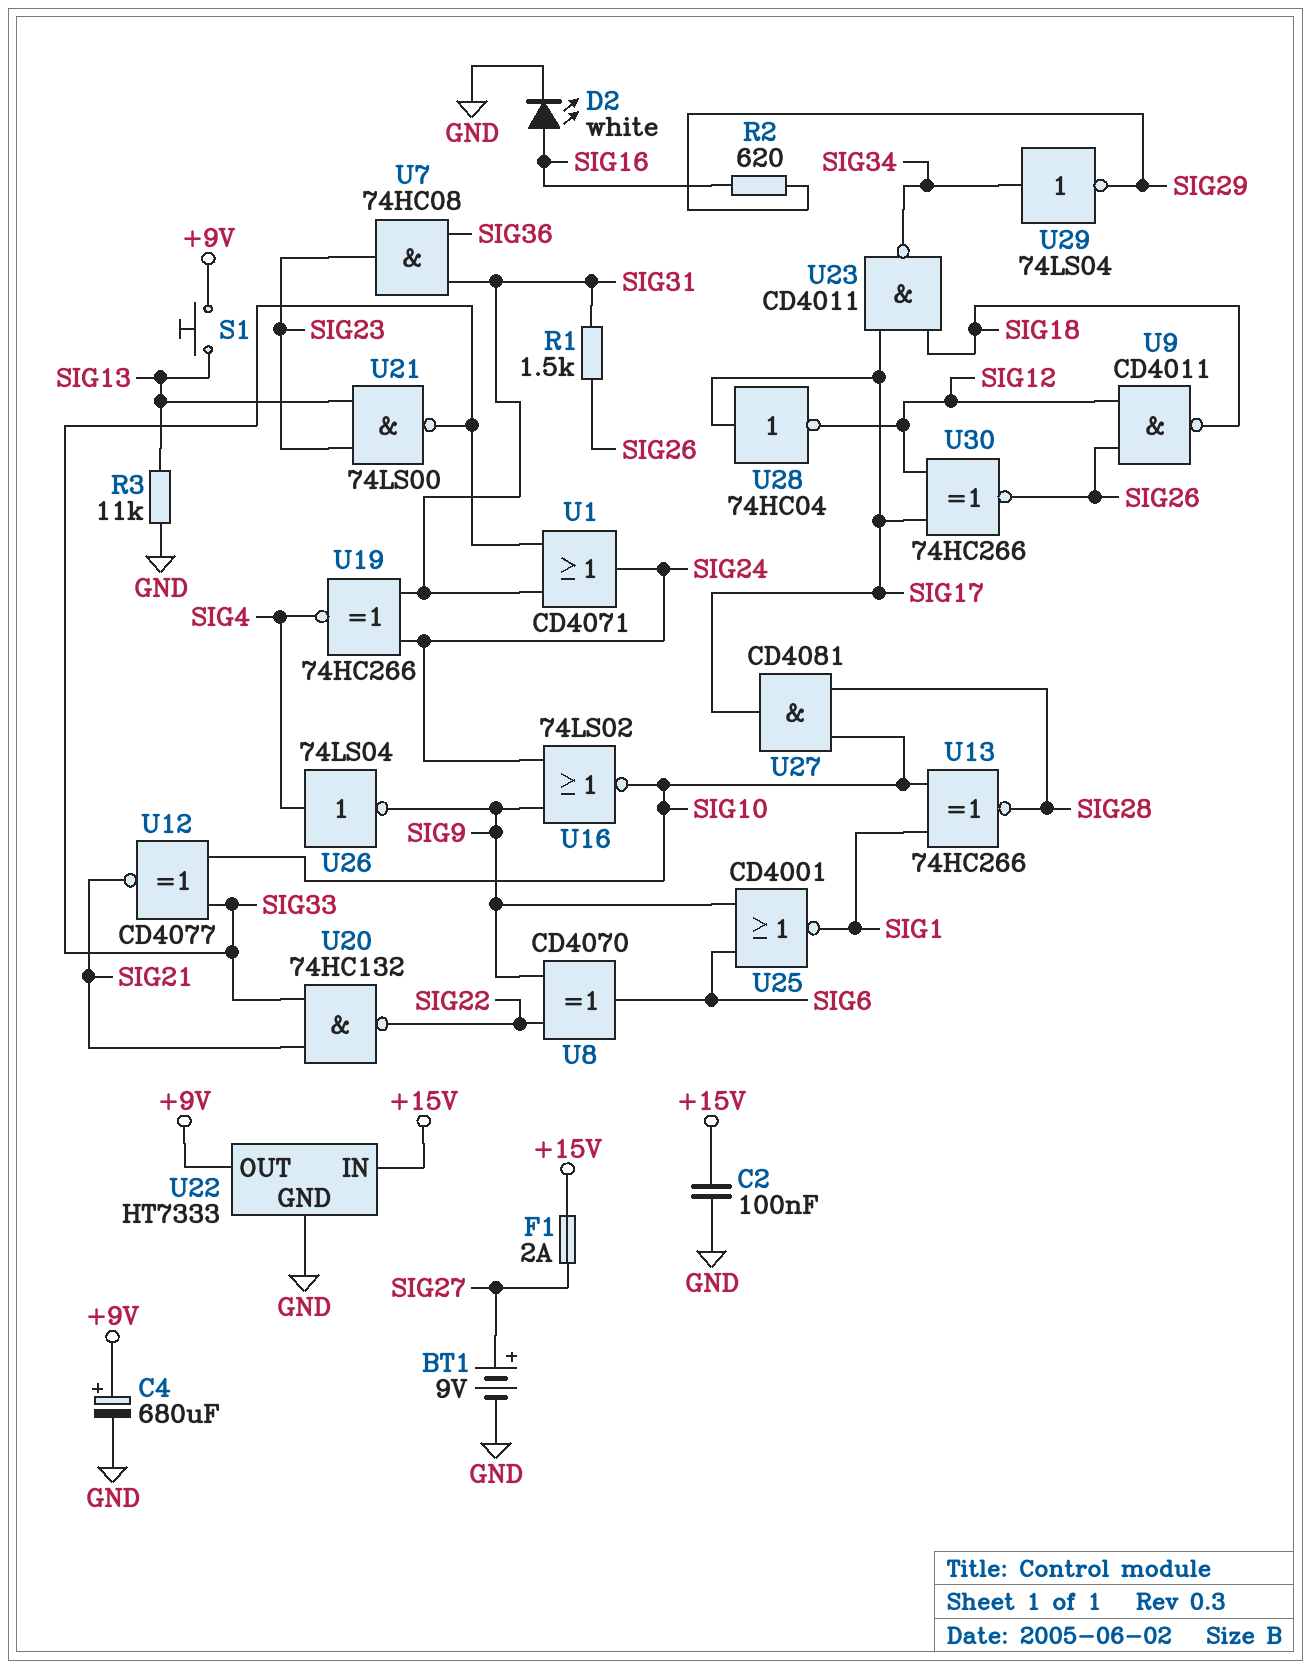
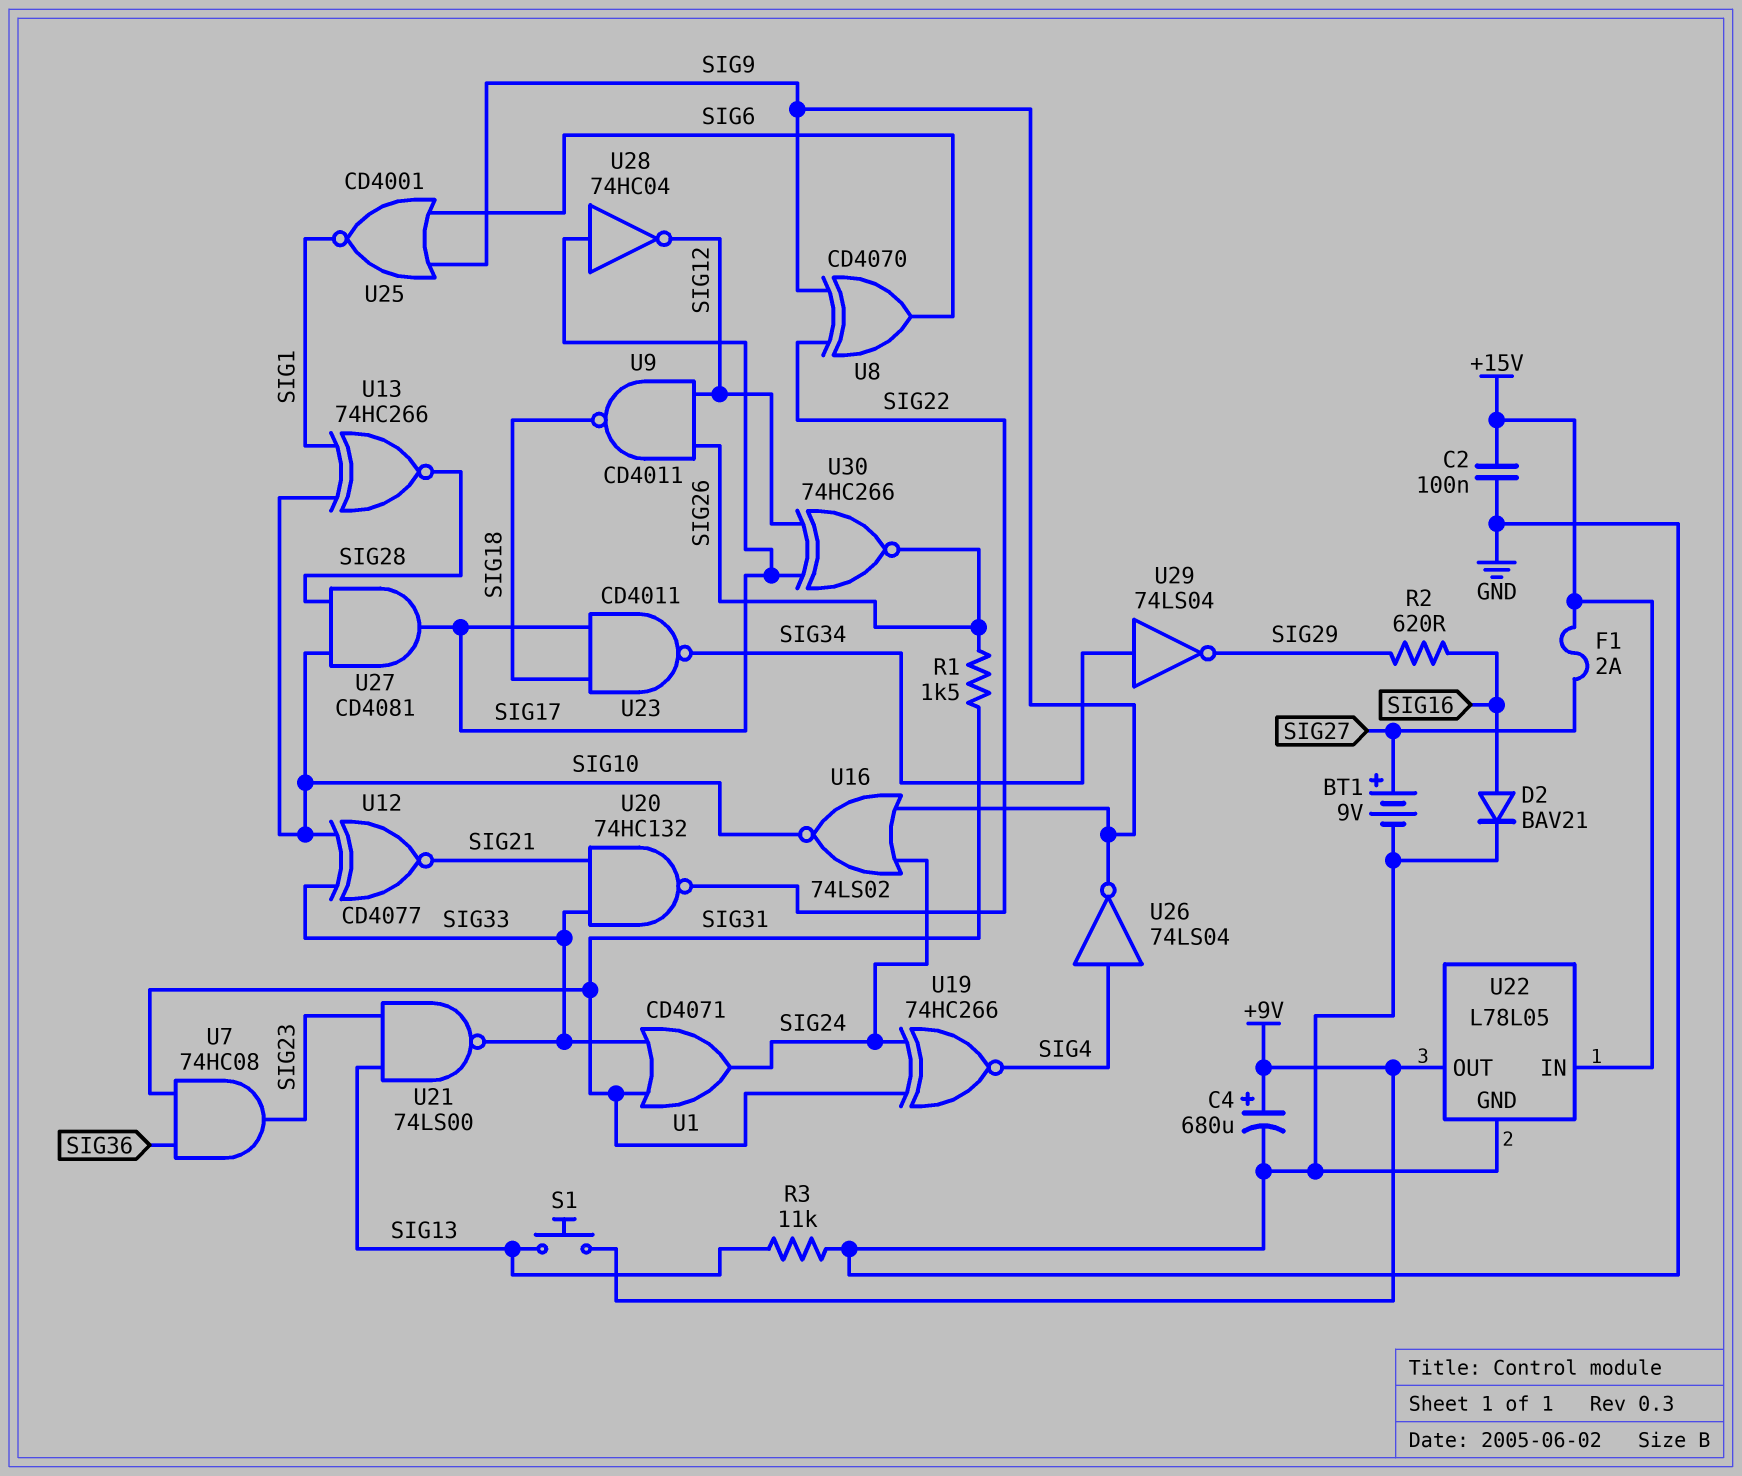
D2: LED white (A SIG16, K GND) -> diode BAV21 (A SIG16, K GND)
U22: HT7333 -> L78L05

